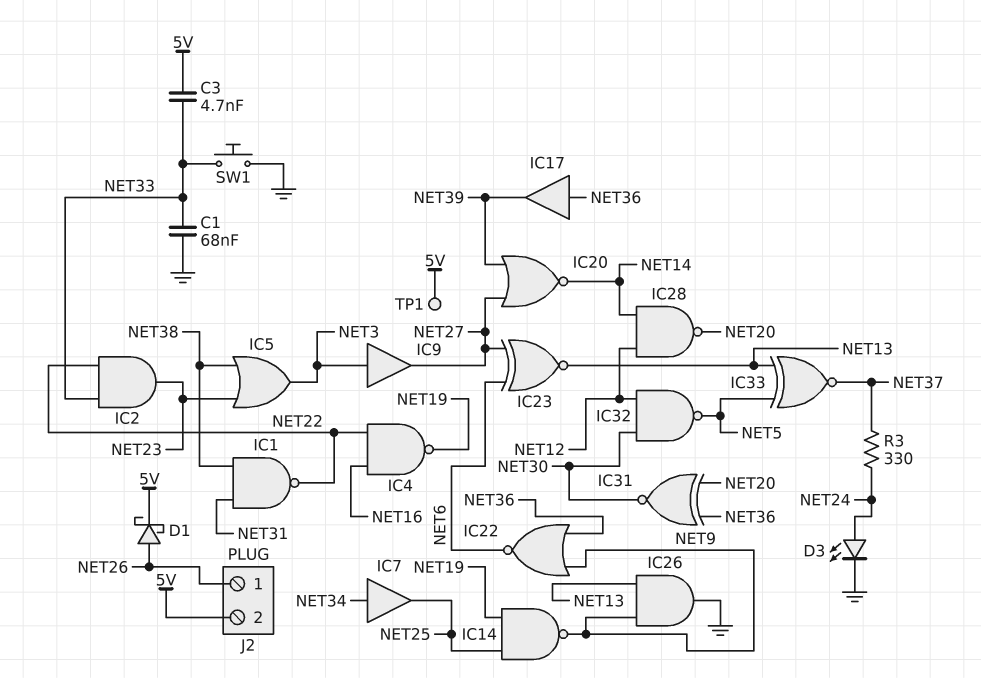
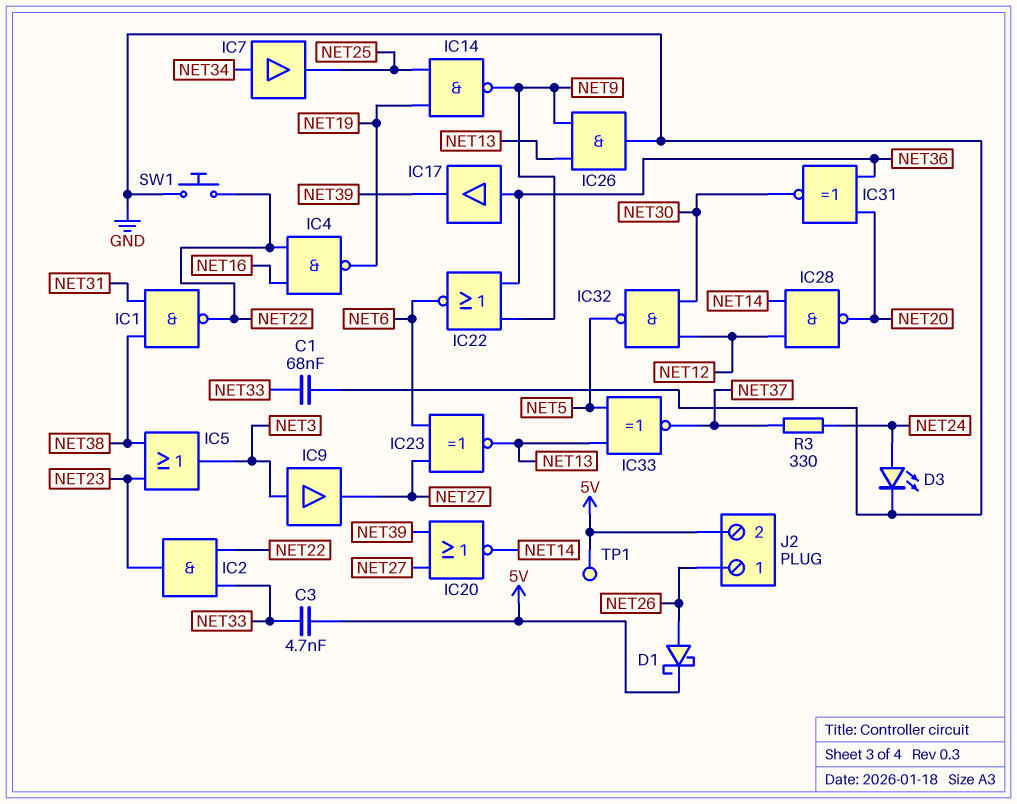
SW1: button (GND, NET33) -> button (GND, NET22)

